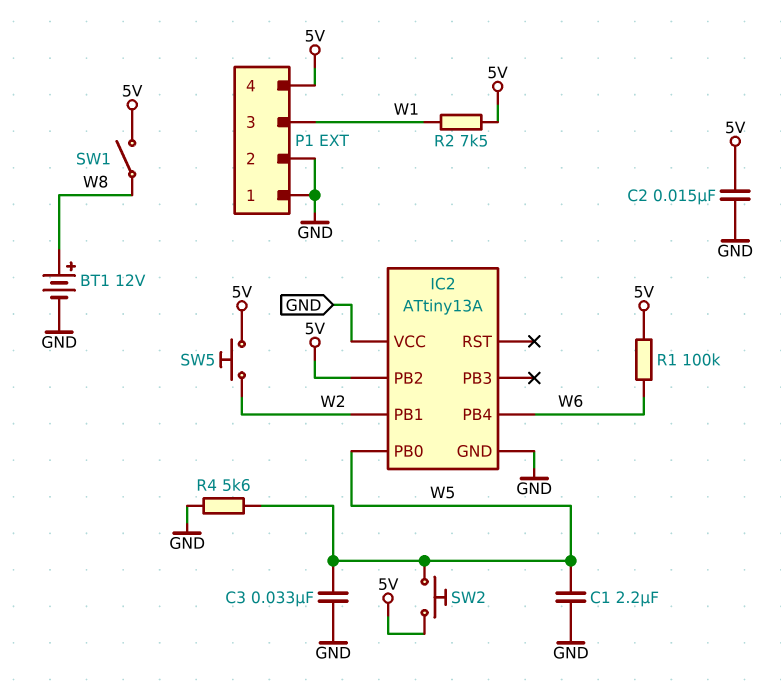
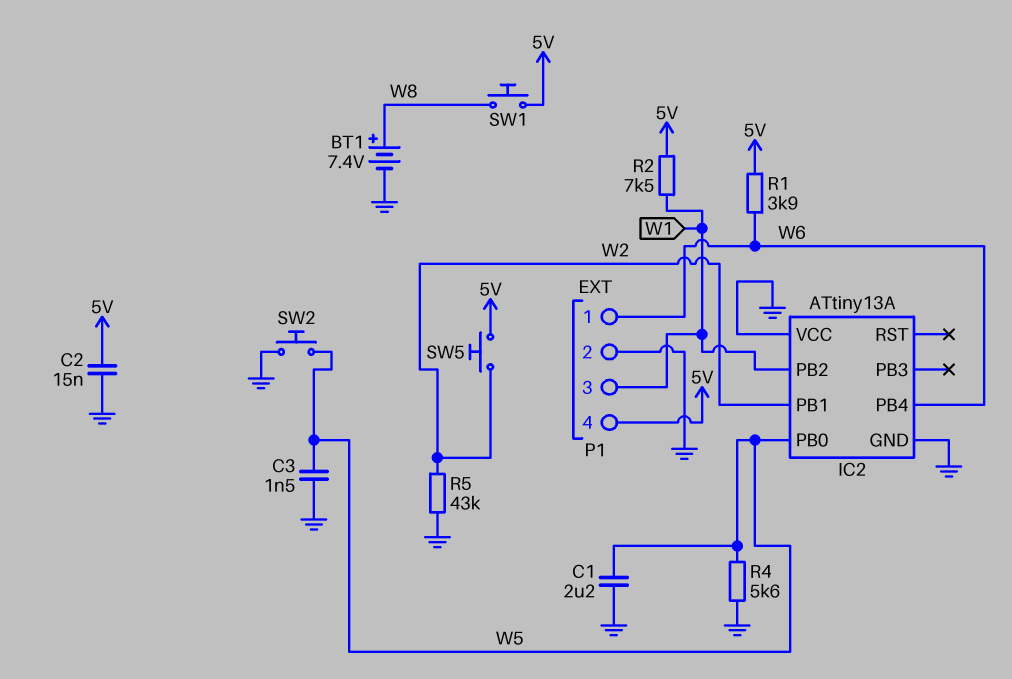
BT1: 12V (plus W8, minus GND) -> 7.4V (plus W8, minus GND)
C3: 33nF (GND, W5) -> 1.5nF (GND, W5)
IC2 pin PB2: 5V -> W1
P1 pin 1: GND -> W6
R1: 100k (5V, W6) -> 3.9k (5V, W6)
R5: none -> 43k (GND, W2)
SW1: switch (5V, W8) -> button (5V, W8)
SW2: button (5V, W5) -> button (GND, W5)

